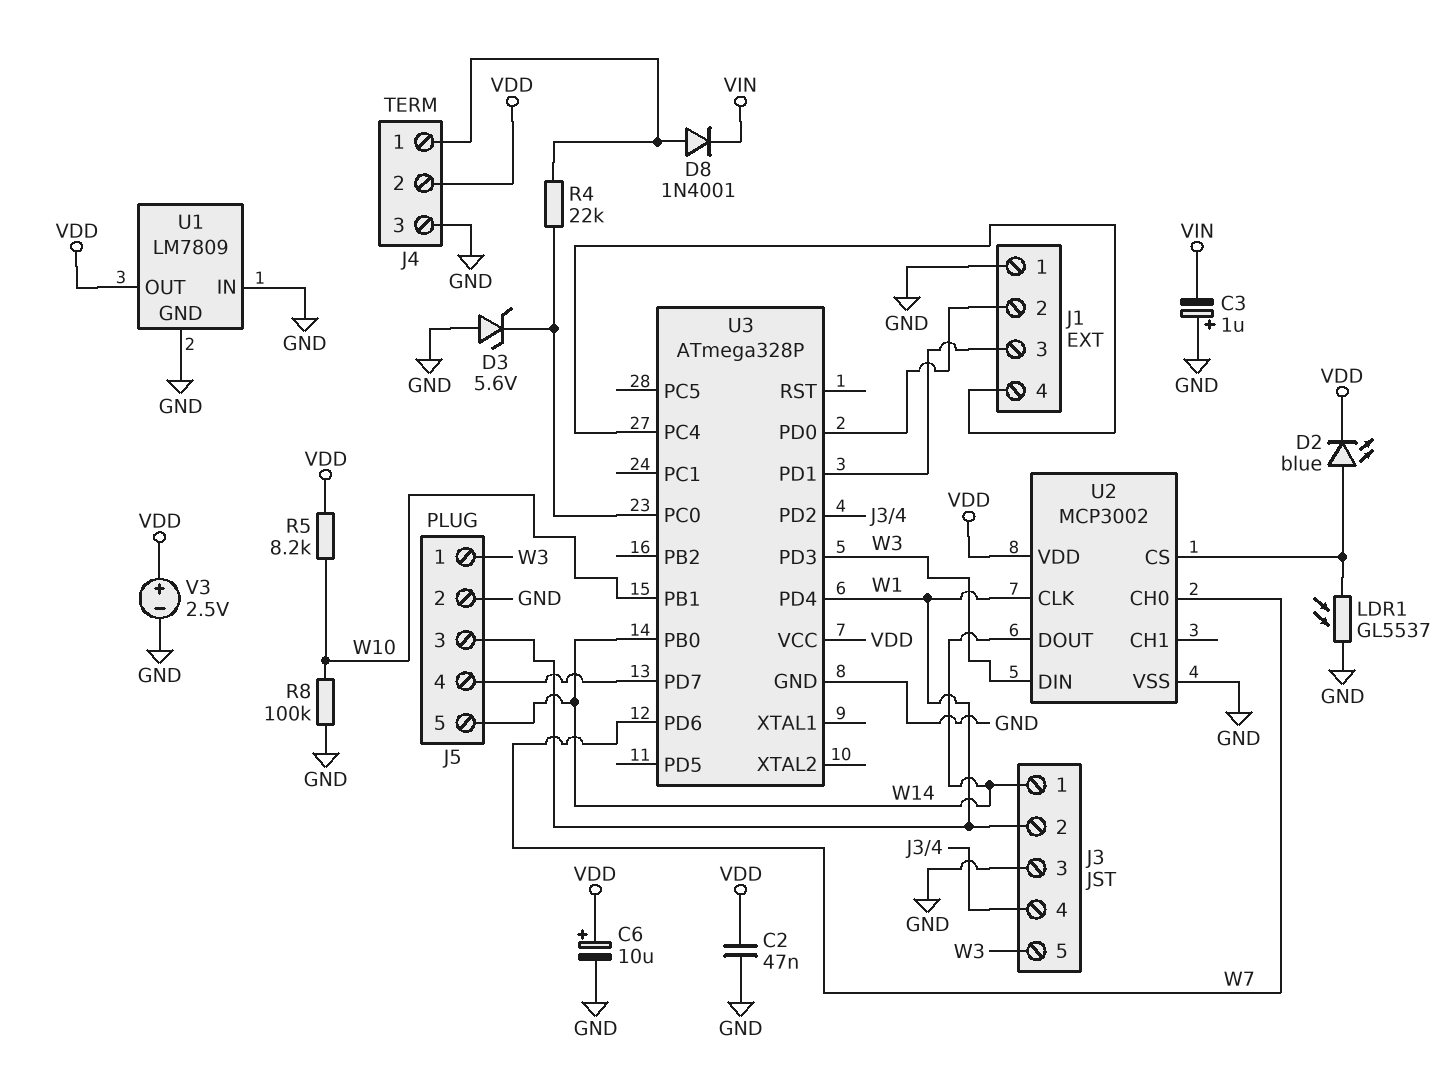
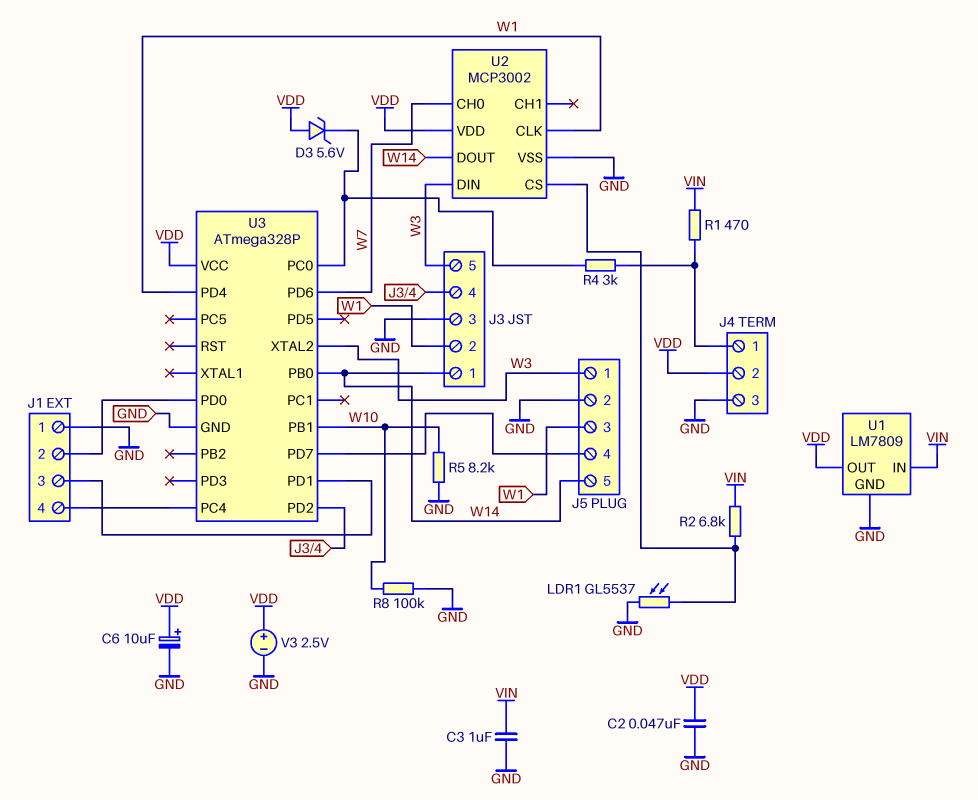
C3: 1uF (plus GND, minus VIN) -> 1uF (GND, VIN)
D2: LED blue (A U2/CS, K VDD) -> none
D3: zener 5.6V (A GND, K U3/PC0) -> zener 5.6V (A VDD, K U3/PC0)
D8: diode 1N4001 (A J4/1, K VIN) -> none
R1: none -> 470 (J4/1, VIN)
R2: none -> 6.8k (U2/CS, VIN)
R4: 22k (J4/1, U3/PC0) -> 3k (J4/1, U3/PC0)
R5: 8.2k (VDD, W10) -> 8.2k (GND, W10)
U1 pin IN: GND -> VIN
U3 pin PD3: W3 -> none
U3 pin XTAL2: none -> W3

